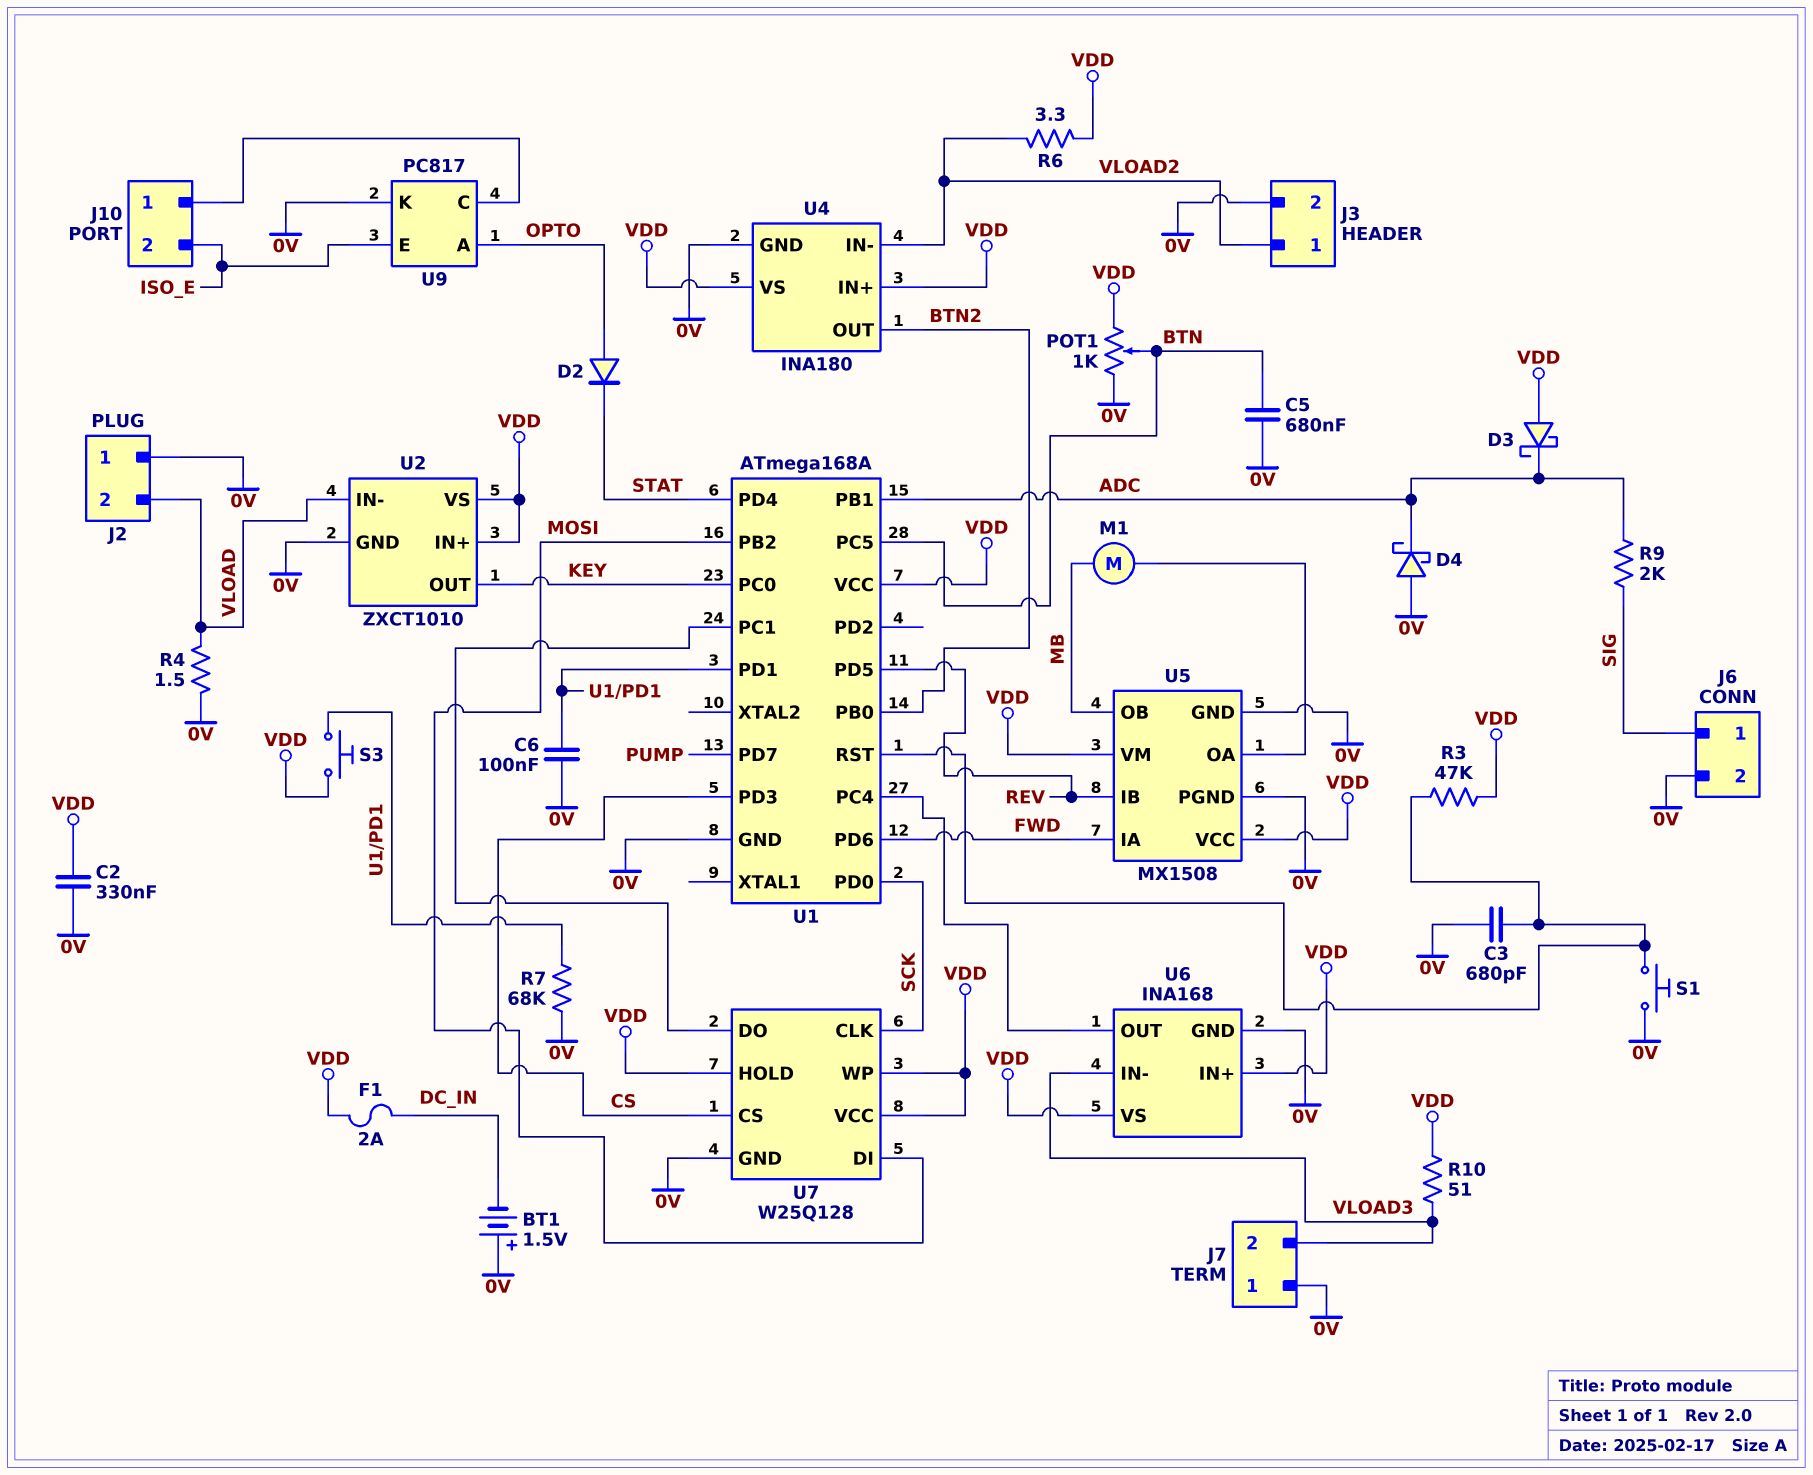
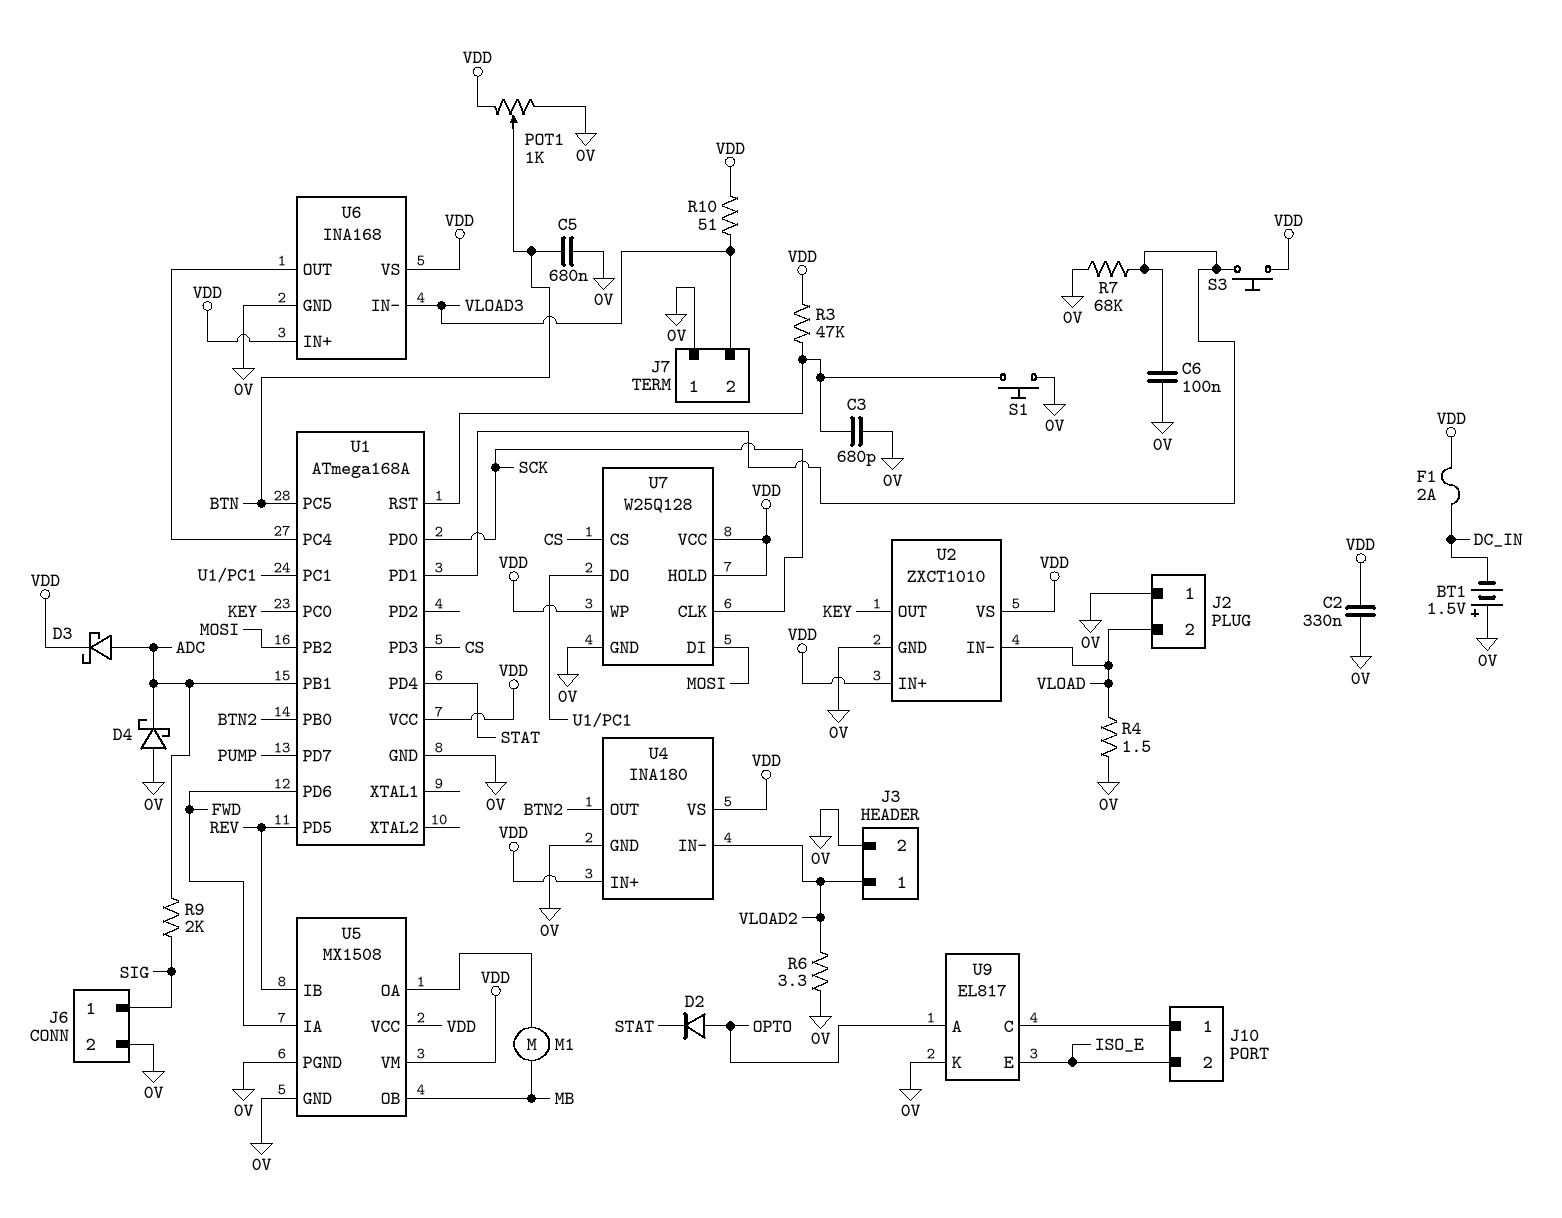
D3: schottky (A VDD, K ADC) -> schottky (A ADC, K VDD)
R6: 3.3 (VDD, VLOAD2) -> 3.3 (0V, VLOAD2)
U9: PC817 -> EL817

